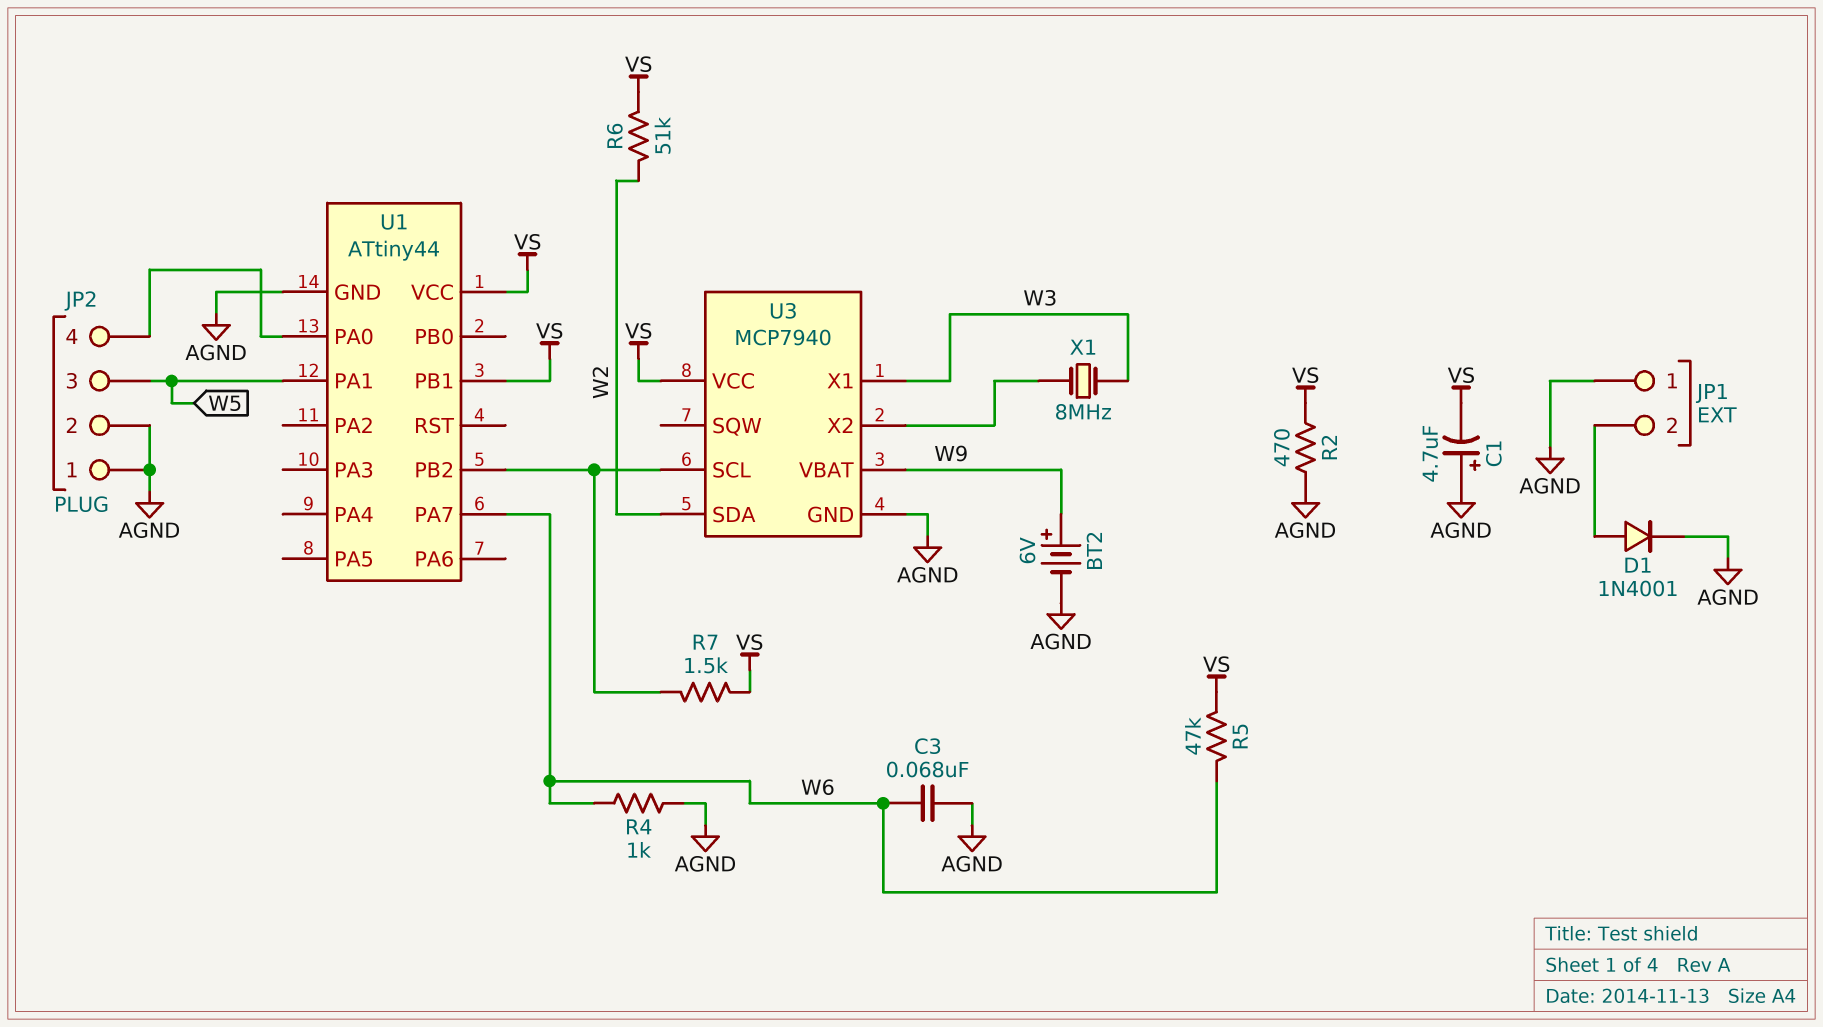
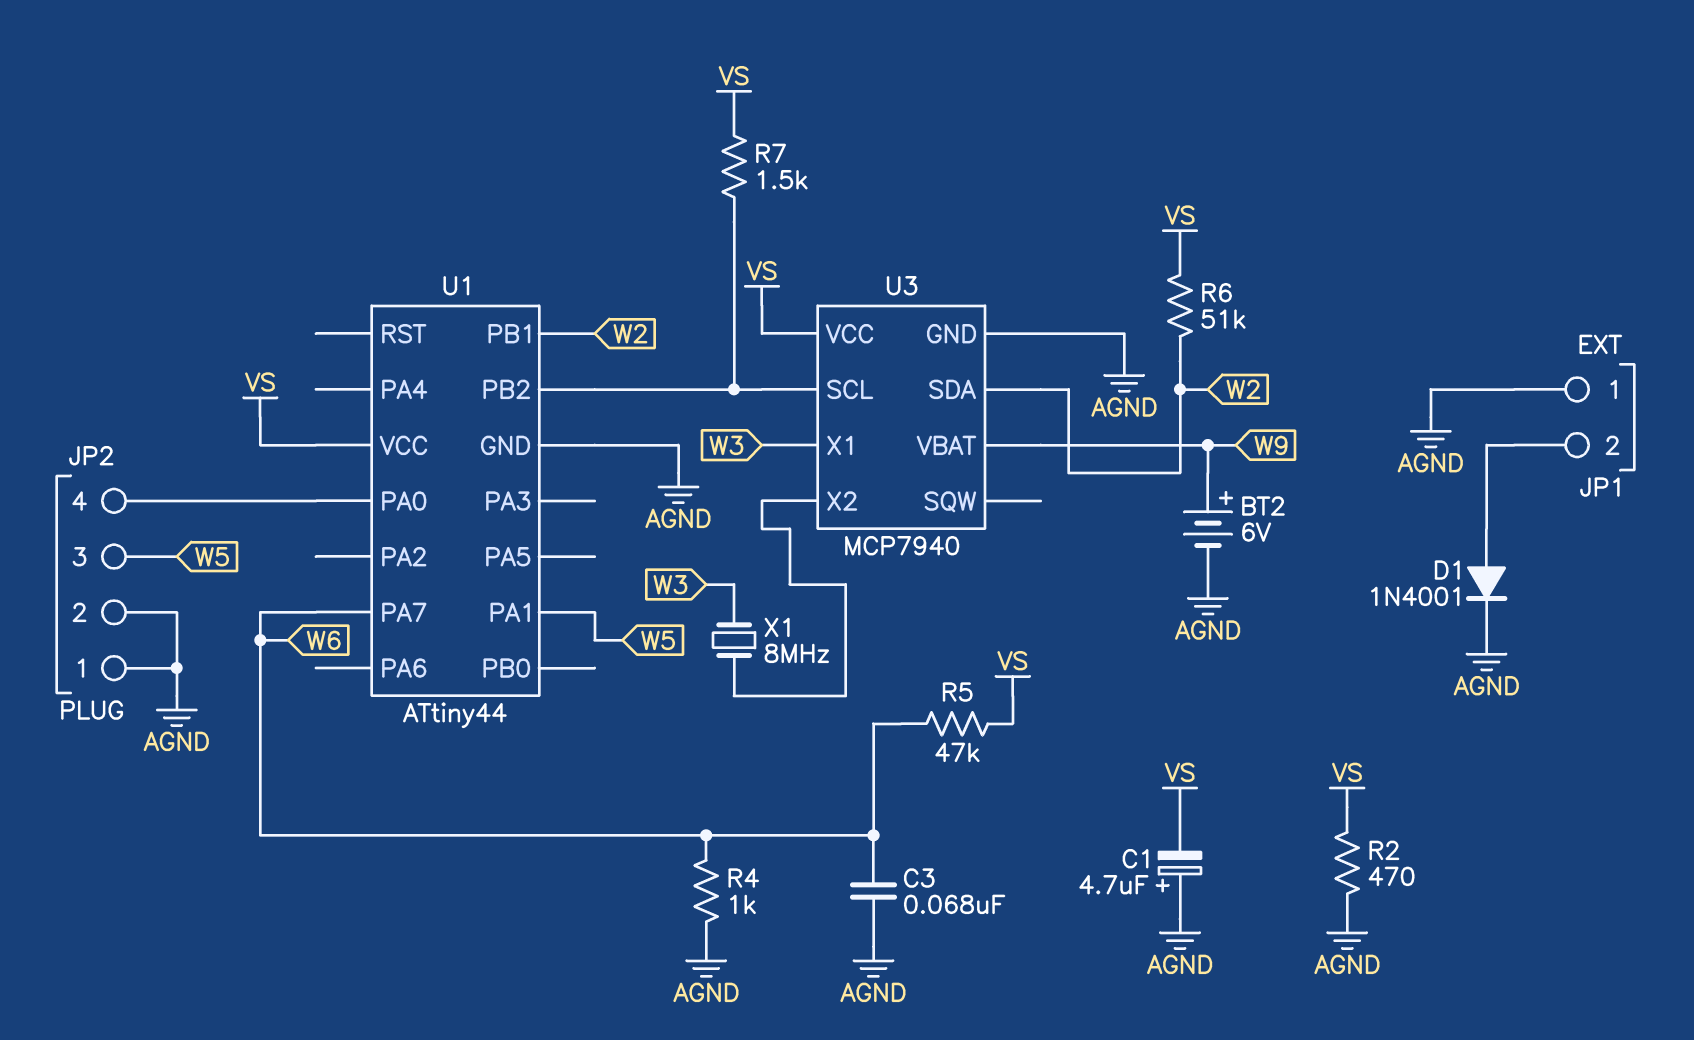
U1 pin PB1: VS -> W2

